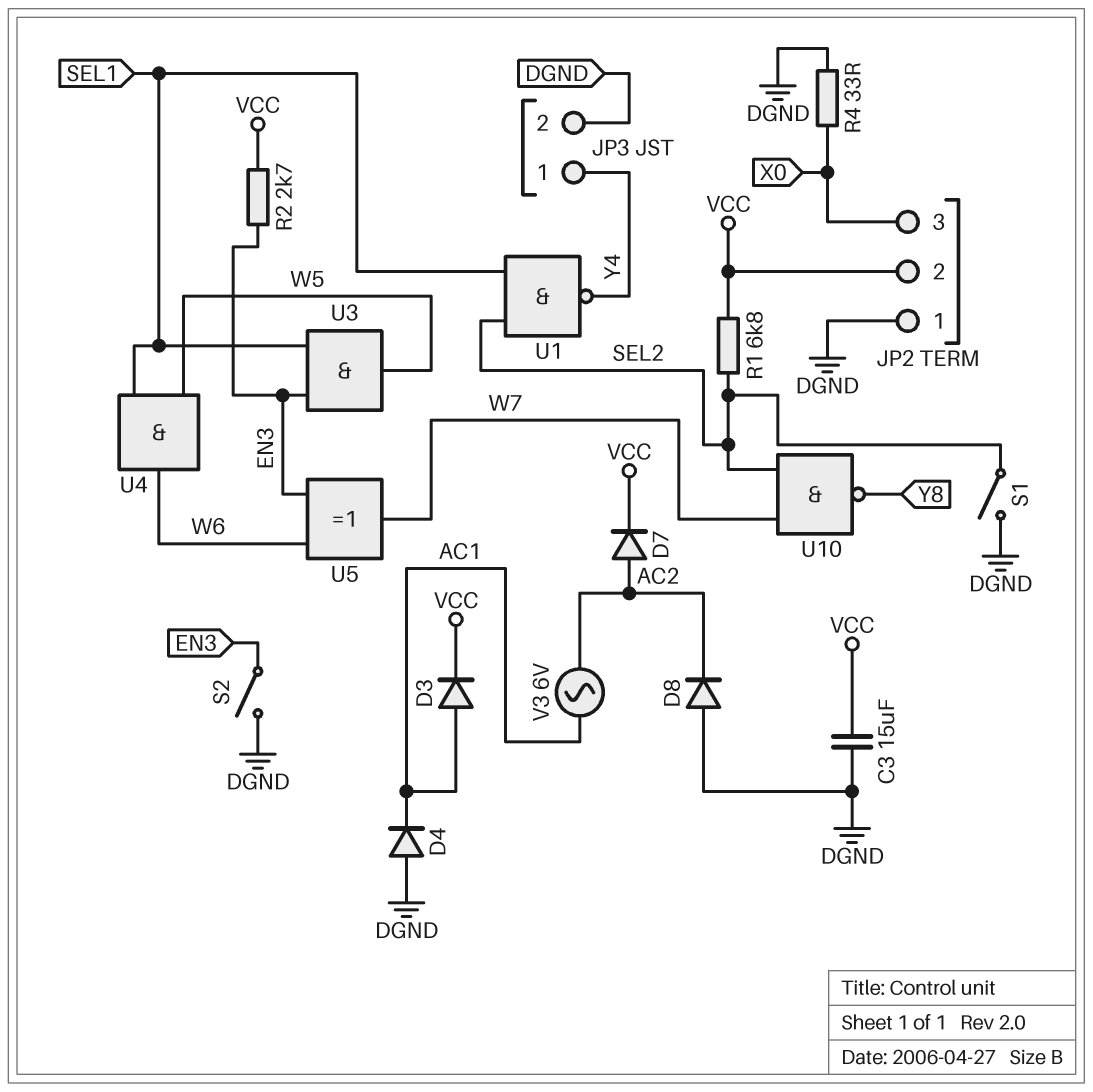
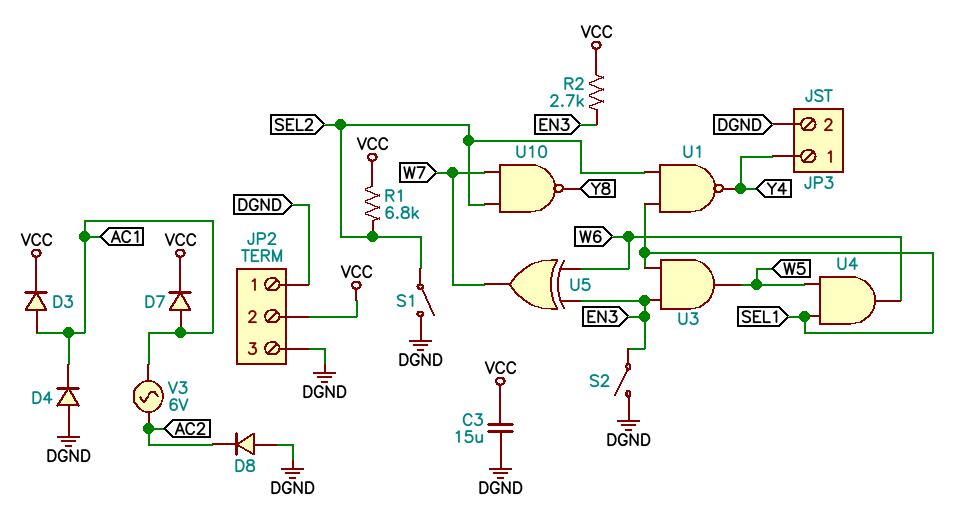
D7: diode (A AC2, K VCC) -> diode (A AC1, K VCC)
JP2 pin 3: X0 -> DGND
R4: 33 (DGND, X0) -> none

